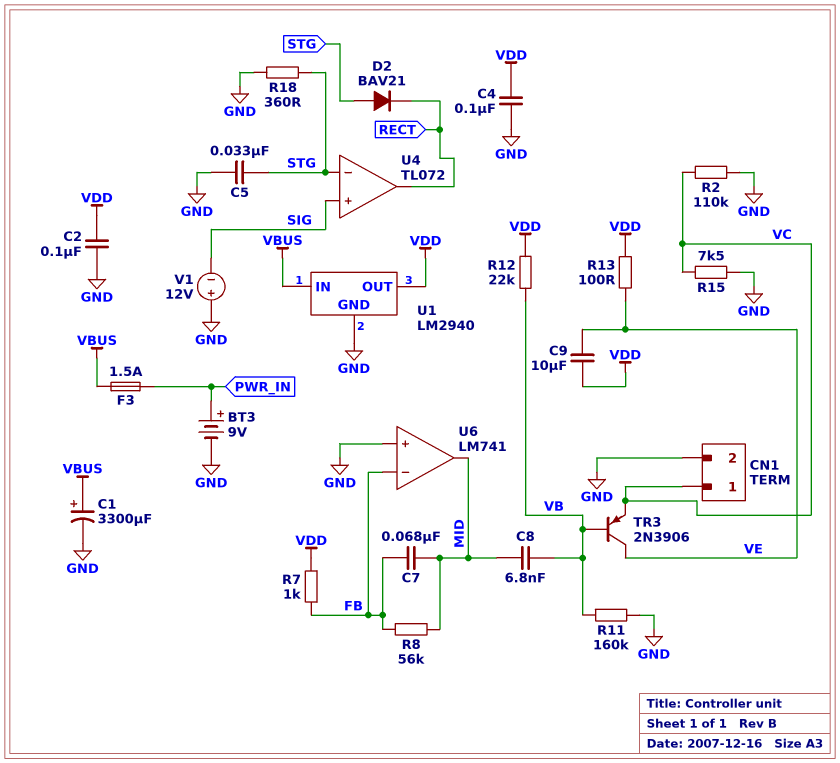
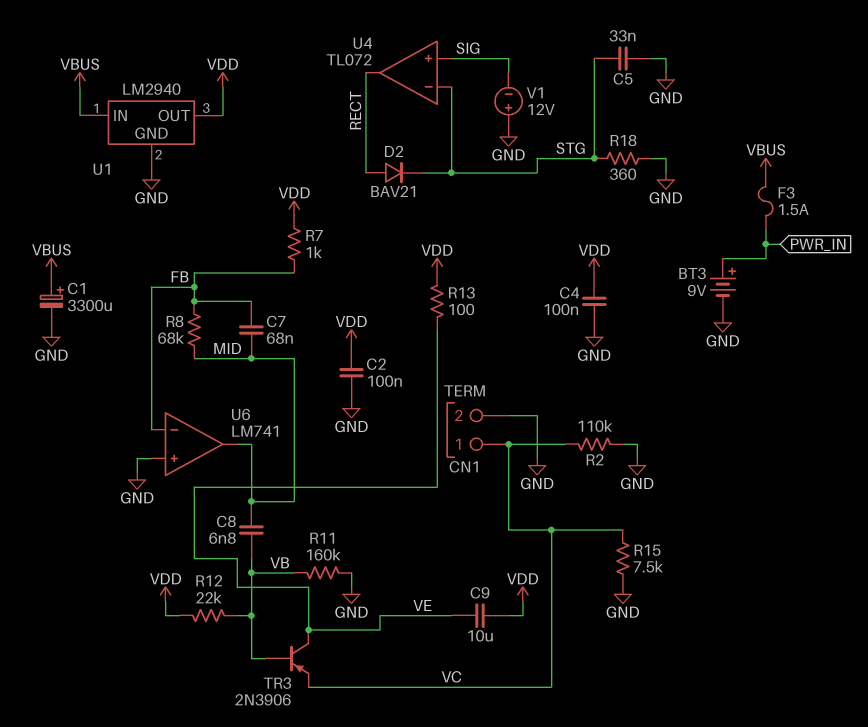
D2: diode BAV21 (A STG, K RECT) -> diode BAV21 (A RECT, K STG)
R8: 56k (FB, MID) -> 68k (FB, MID)

